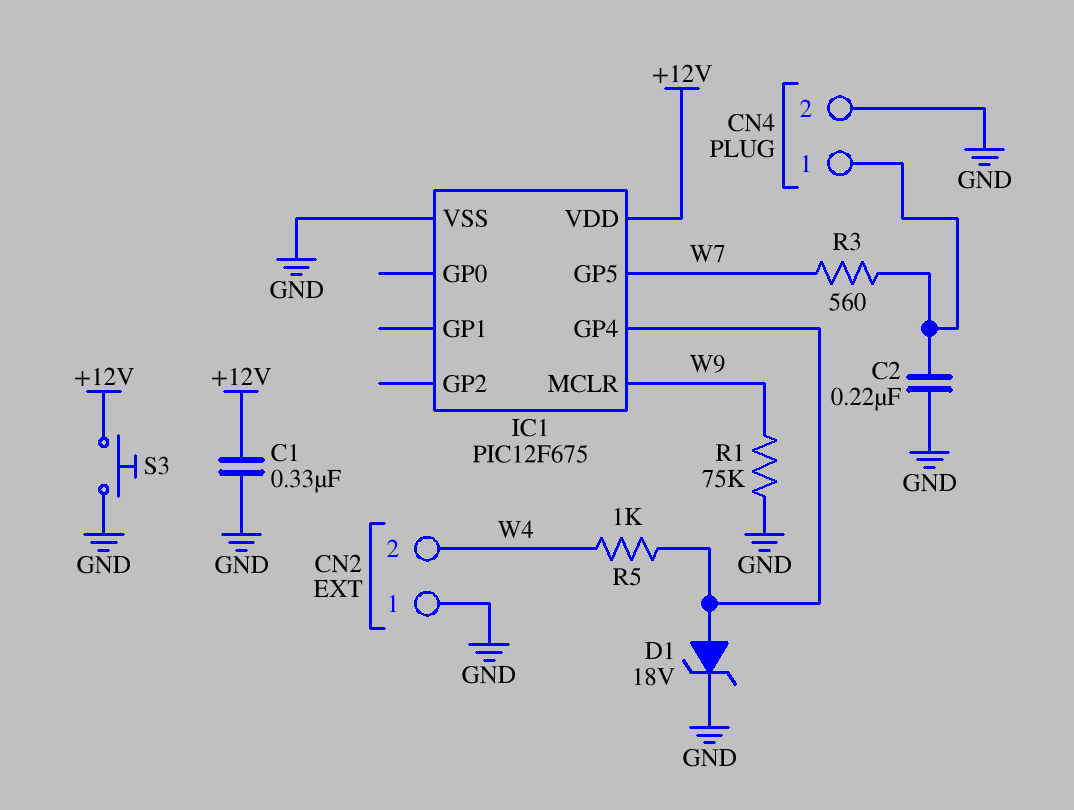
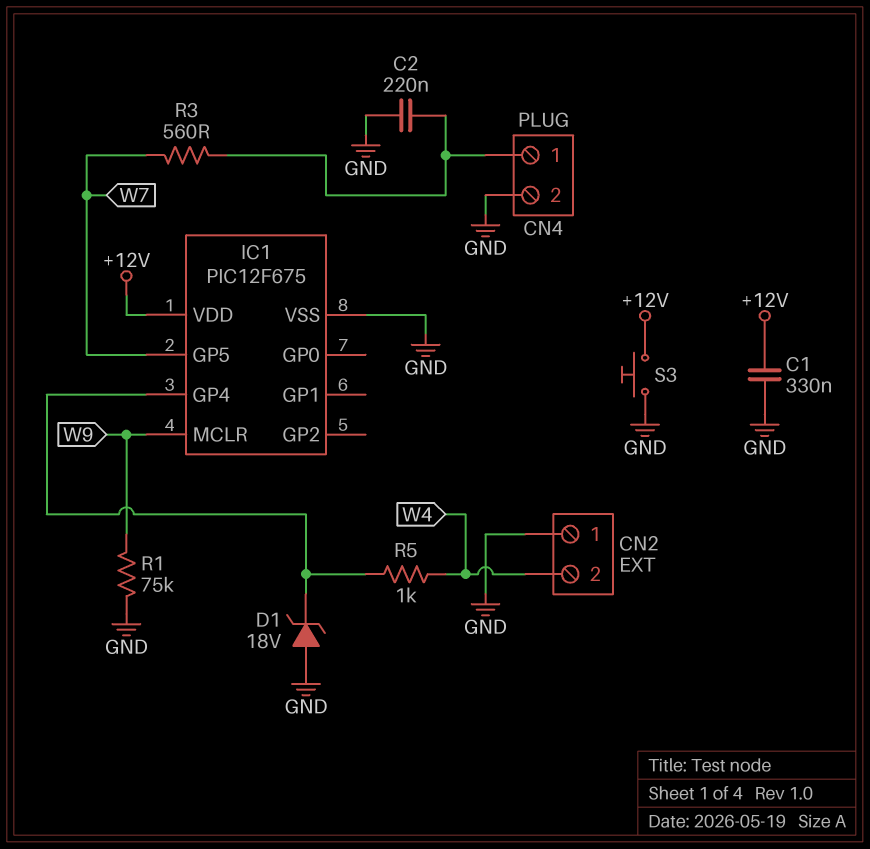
D1: zener 18V (A IC1/GP4, K GND) -> zener 18V (A GND, K IC1/GP4)

